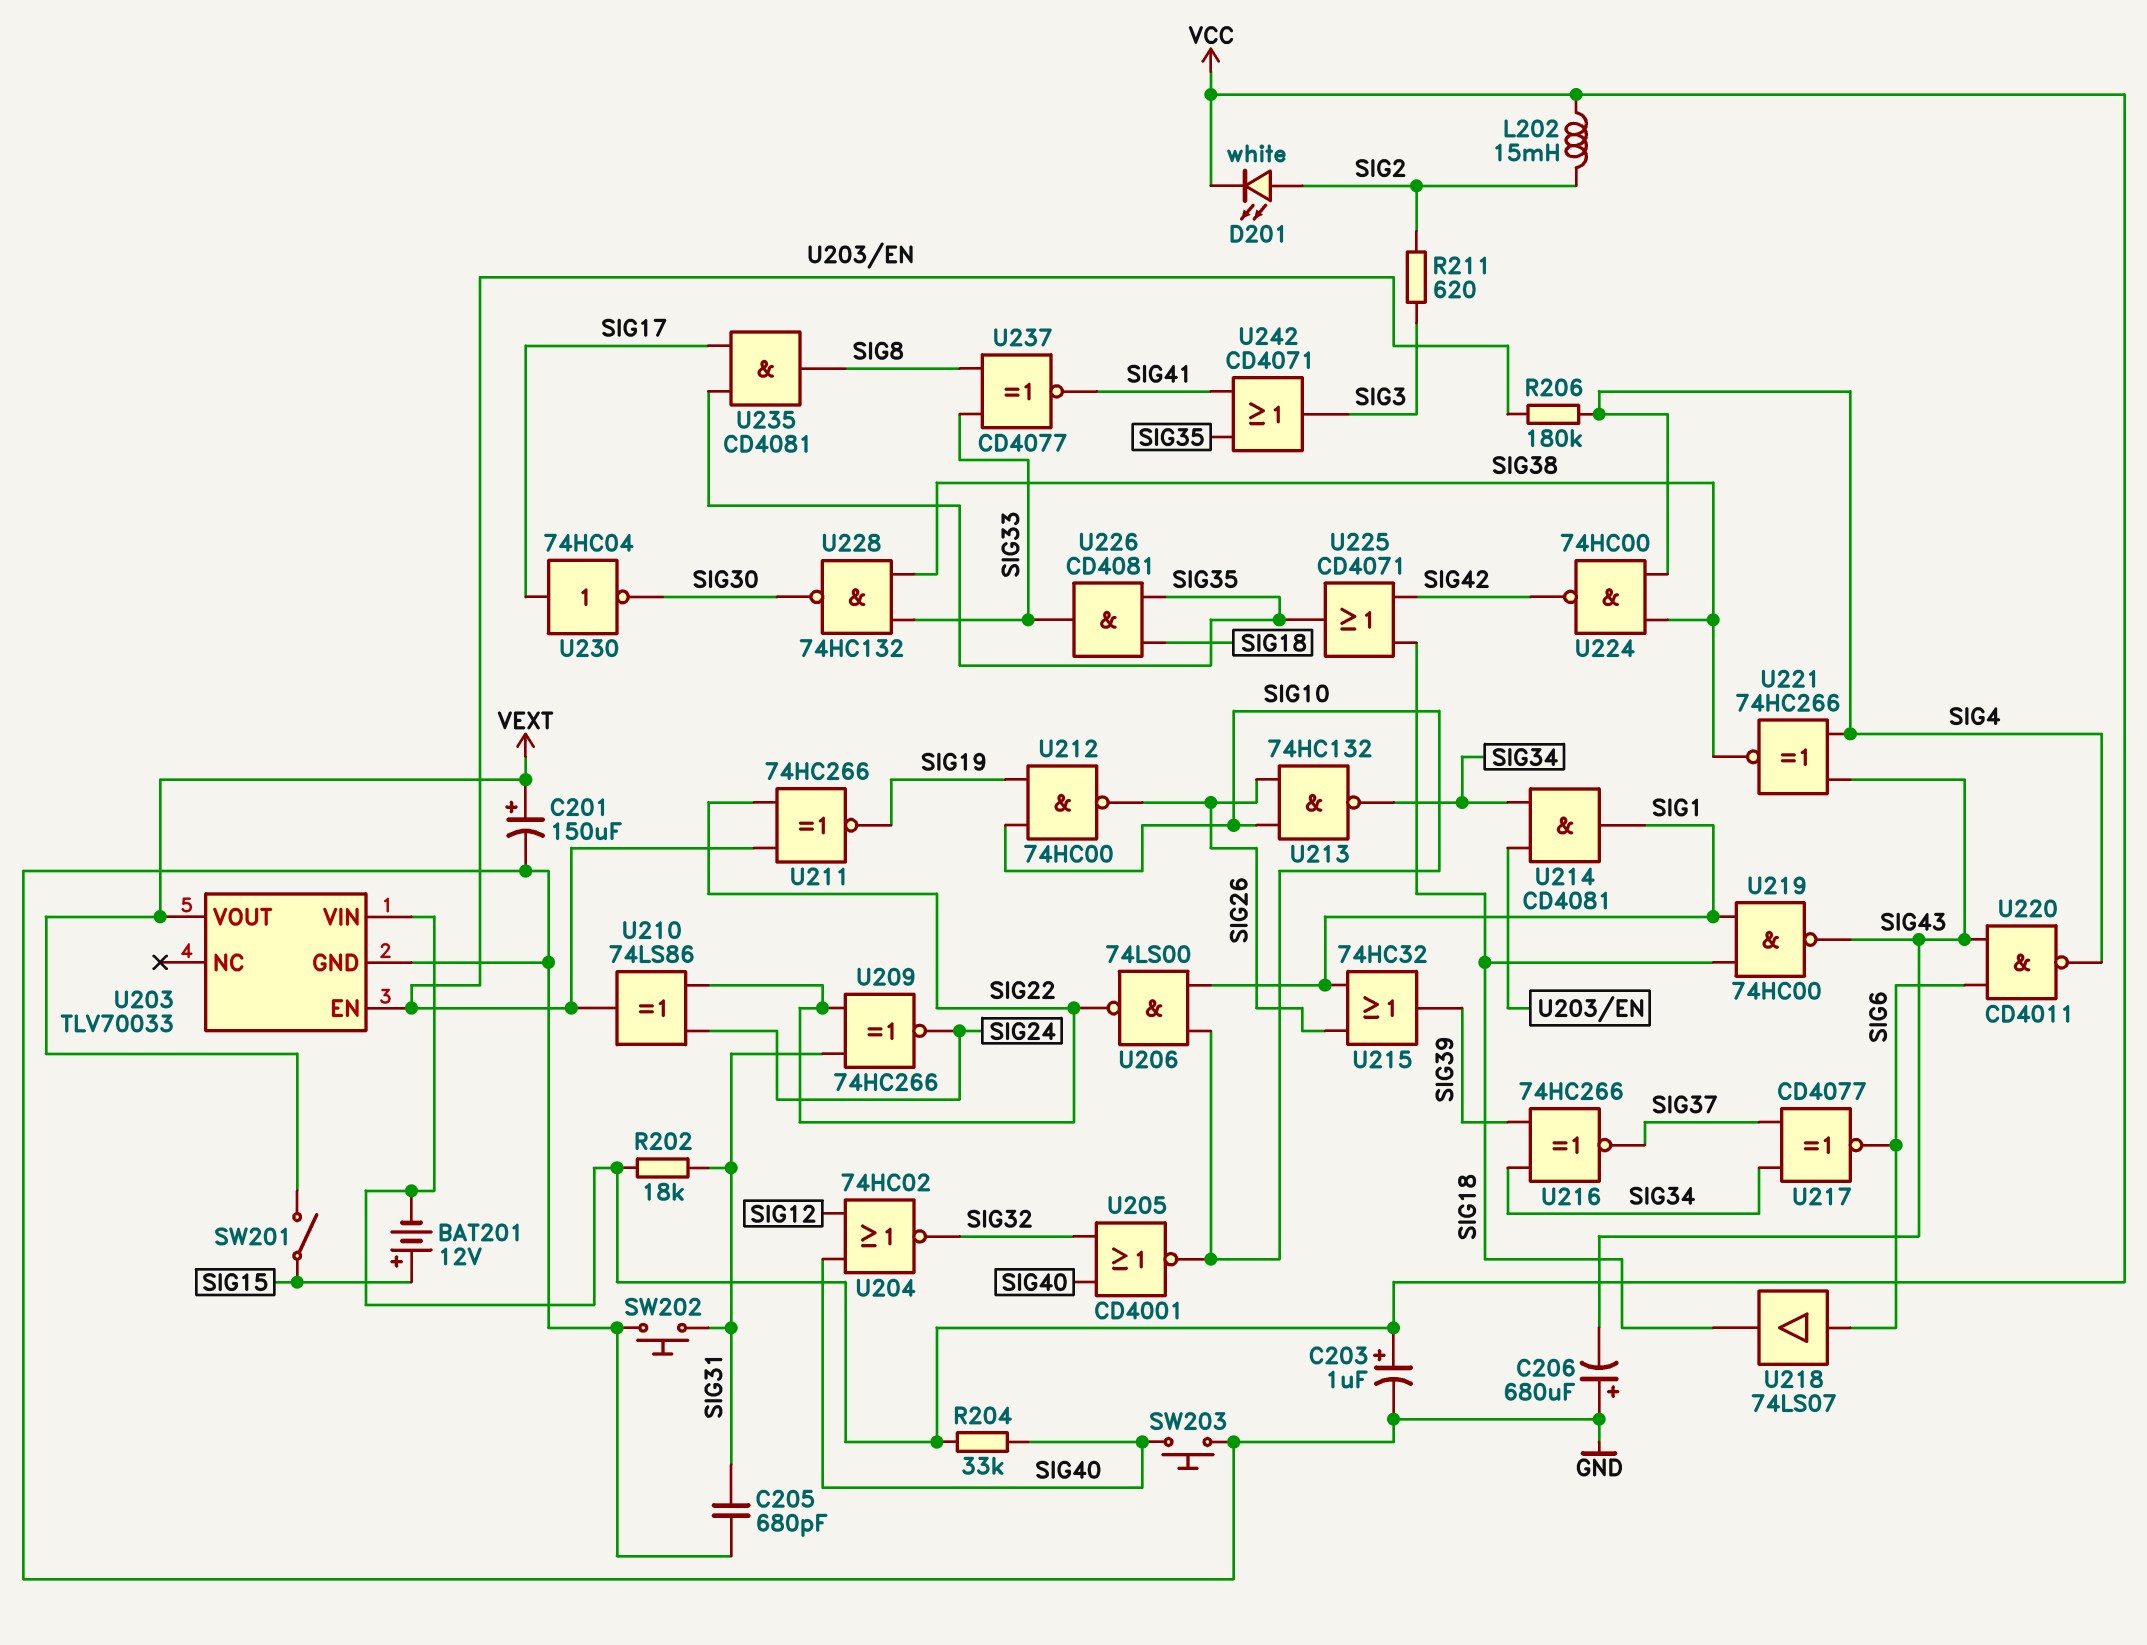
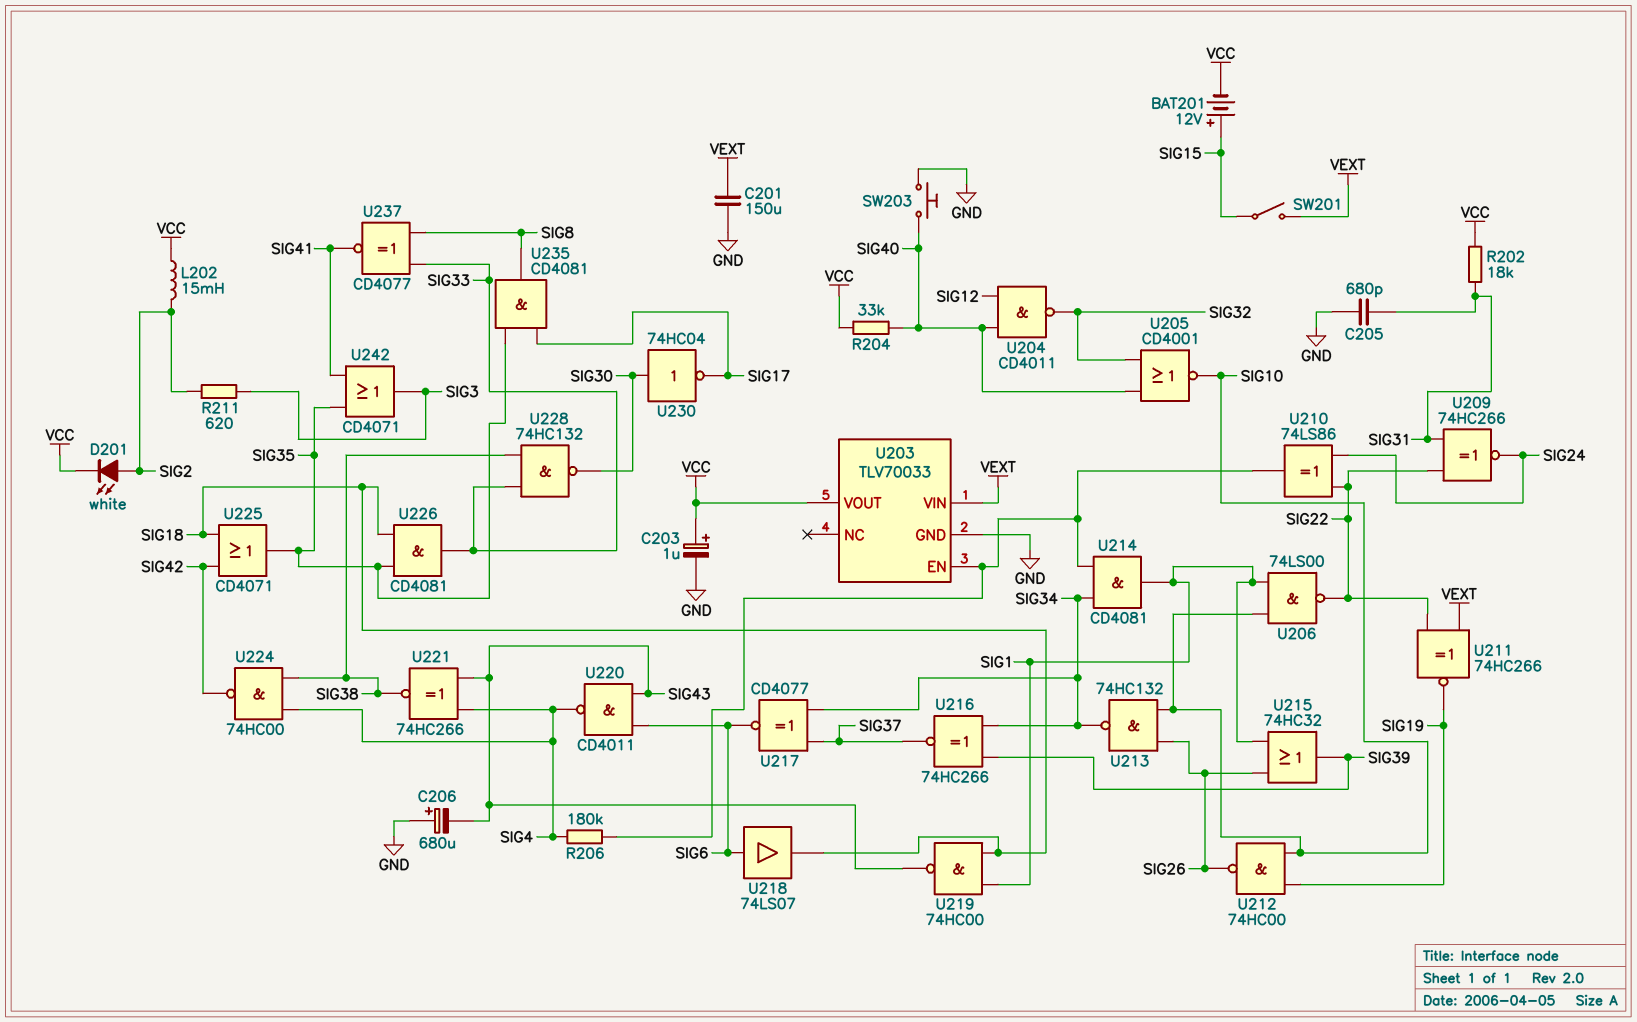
C201: 150uF (plus VEXT, minus GND) -> 150uF (GND, VEXT)
SW202: button (GND, SIG31) -> none
U203 pin VIN: VCC -> VEXT
U203 pin VOUT: VEXT -> VCC
U204: NOR 74HC02 (in SIG12, in SIG40, out SIG32) -> NAND CD4011 (in SIG12, in SIG40, out SIG32)
U211: XNOR 74HC266 (in SIG22, in U203/EN, out SIG19) -> XNOR 74HC266 (in SIG22, in VEXT, out SIG19)
U230: NOT 74HC04 (in SIG17, out SIG30) -> NOT 74HC04 (in SIG30, out SIG17)

